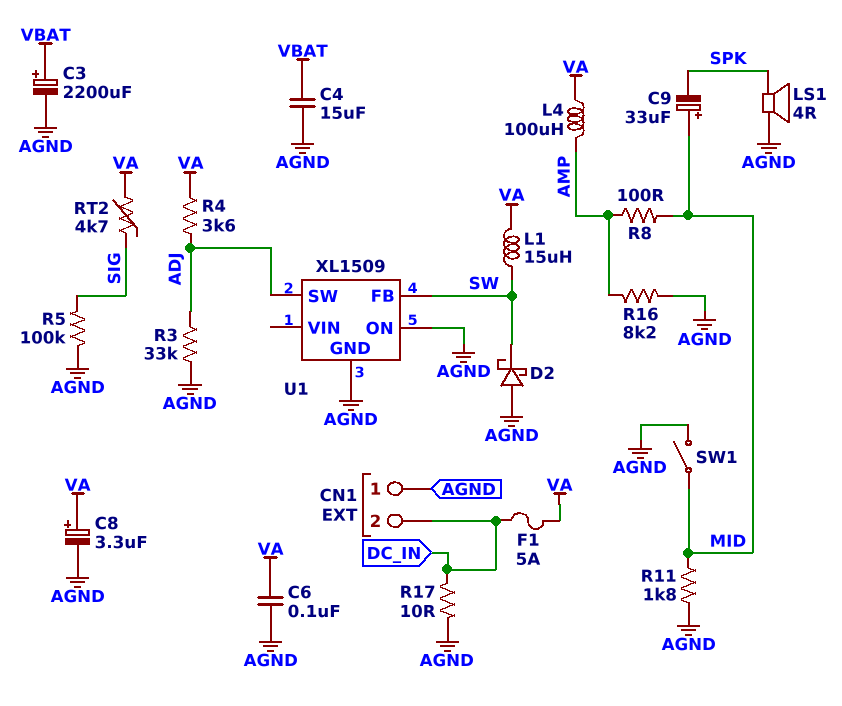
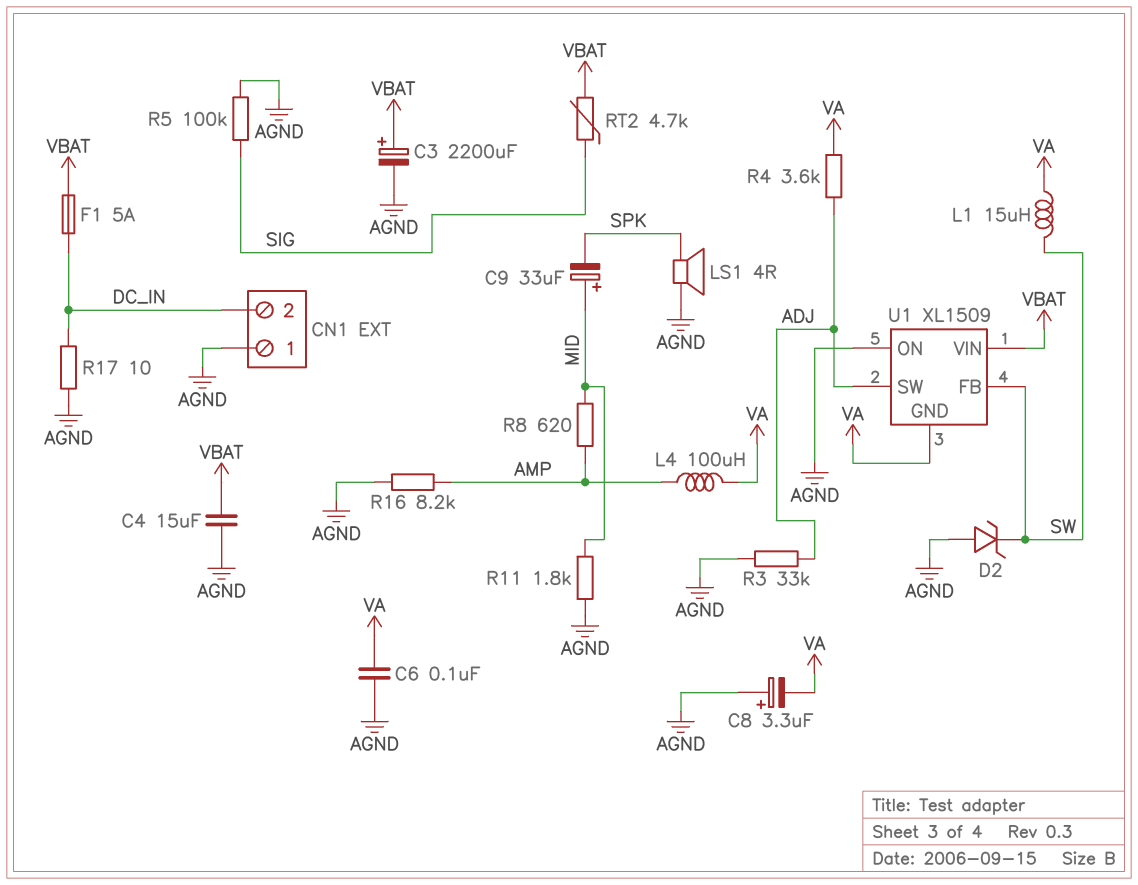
C8: 3.3uF (plus VA, minus AGND) -> 3.3uF (plus AGND, minus VA)
D2: schottky (A AGND, K SW) -> zener (A AGND, K SW)
F1: 5A (DC_IN, VA) -> 5A (DC_IN, VBAT)
R8: 100 (AMP, MID) -> 620 (AMP, MID)
RT2: 4.7k (SIG, VA) -> 4.7k (SIG, VBAT)
SW1: switch (AGND, MID) -> none
U1 pin GND: AGND -> VA
U1 pin VIN: none -> VBAT

